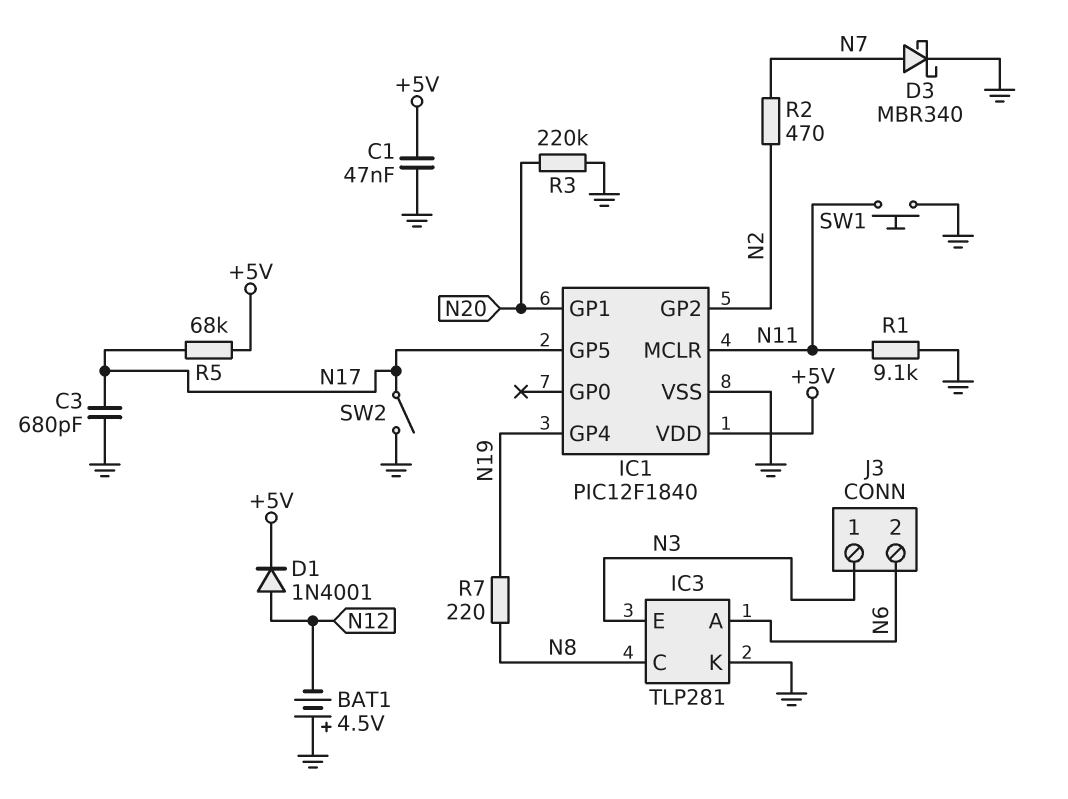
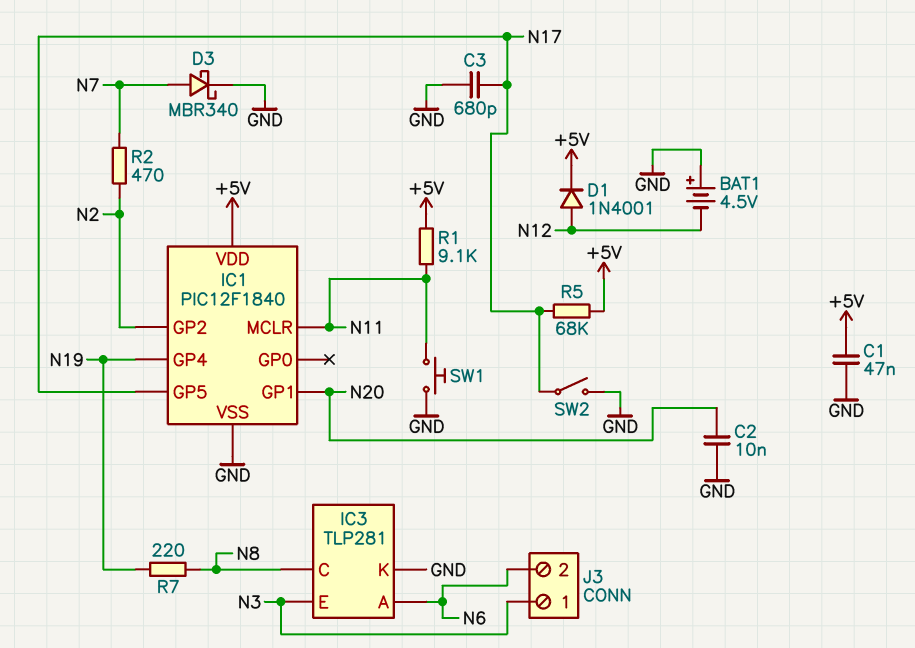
C2: none -> 10nF (GND, N20)
R1: 9.1k (GND, N11) -> 9.1k (+5V, N11)
R3: 220k (GND, N20) -> none

